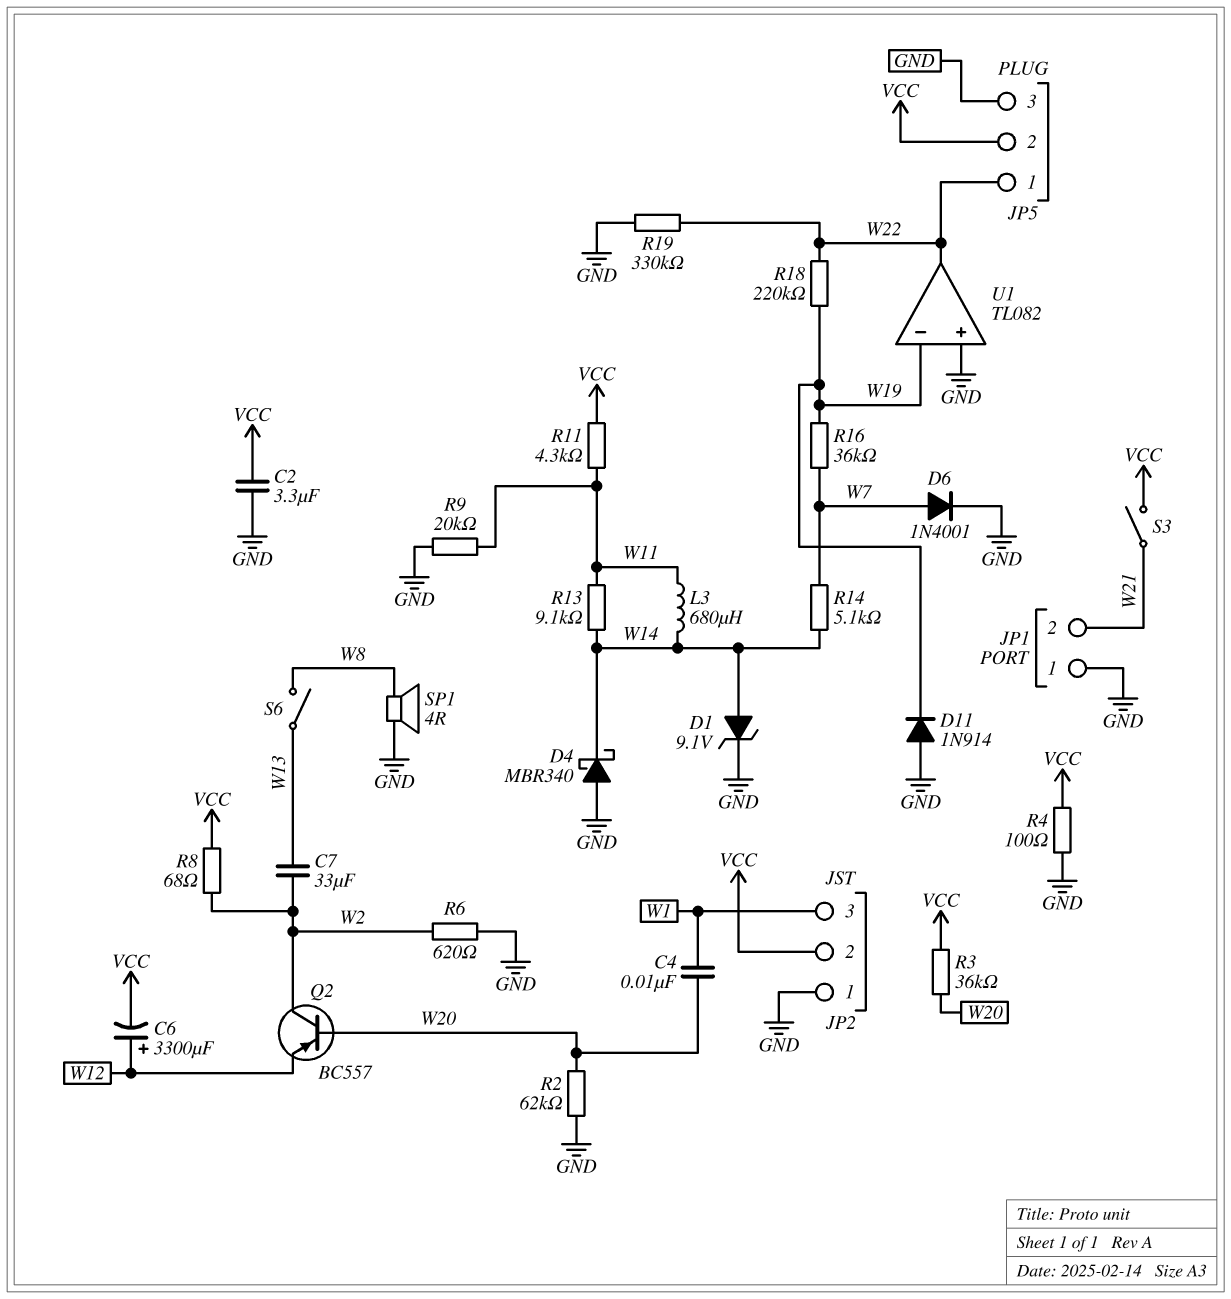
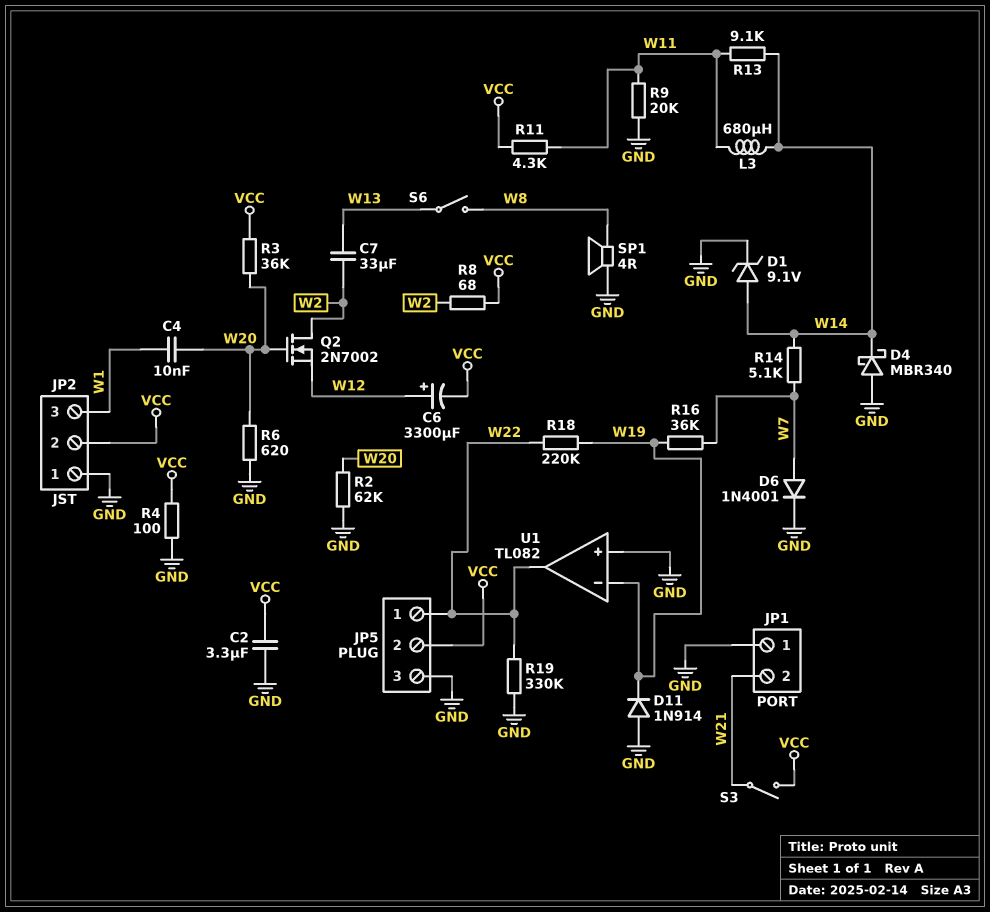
Q2: PNP BC557 (B W20, C W2, E W12) -> NMOS 2N7002 (G W20, D W2, S W12)
R6: 620 (GND, W2) -> 620 (GND, W20)

